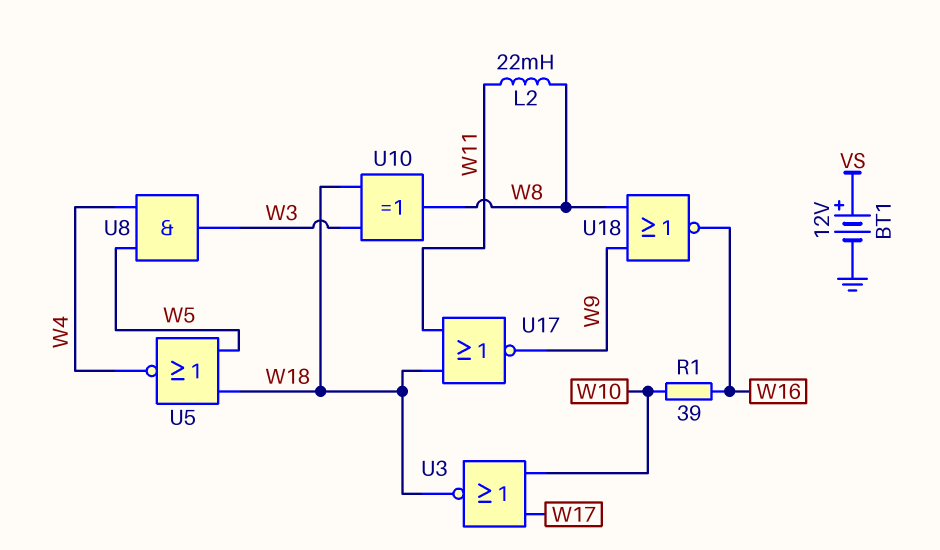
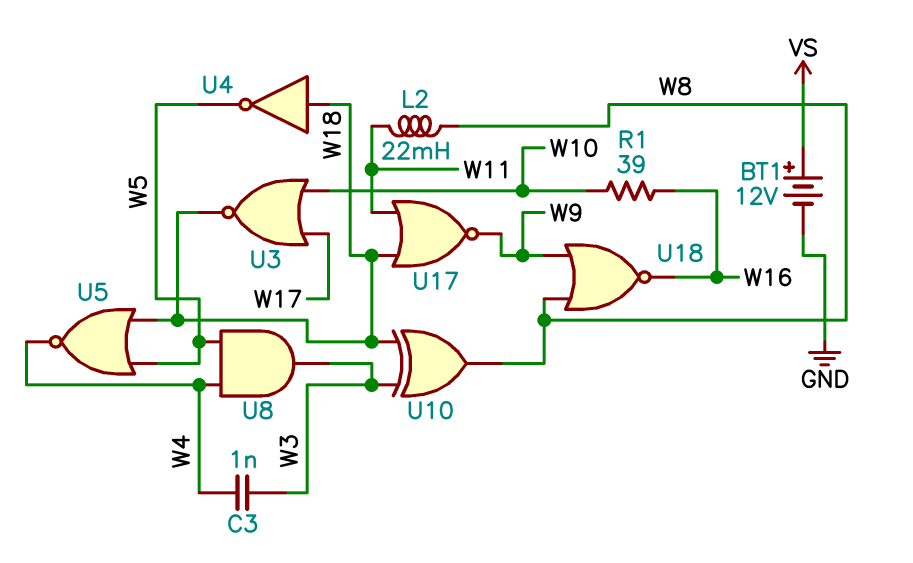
C3: none -> 1nF (W3, W4)
U4: none -> NOT (in W18, out W5)

